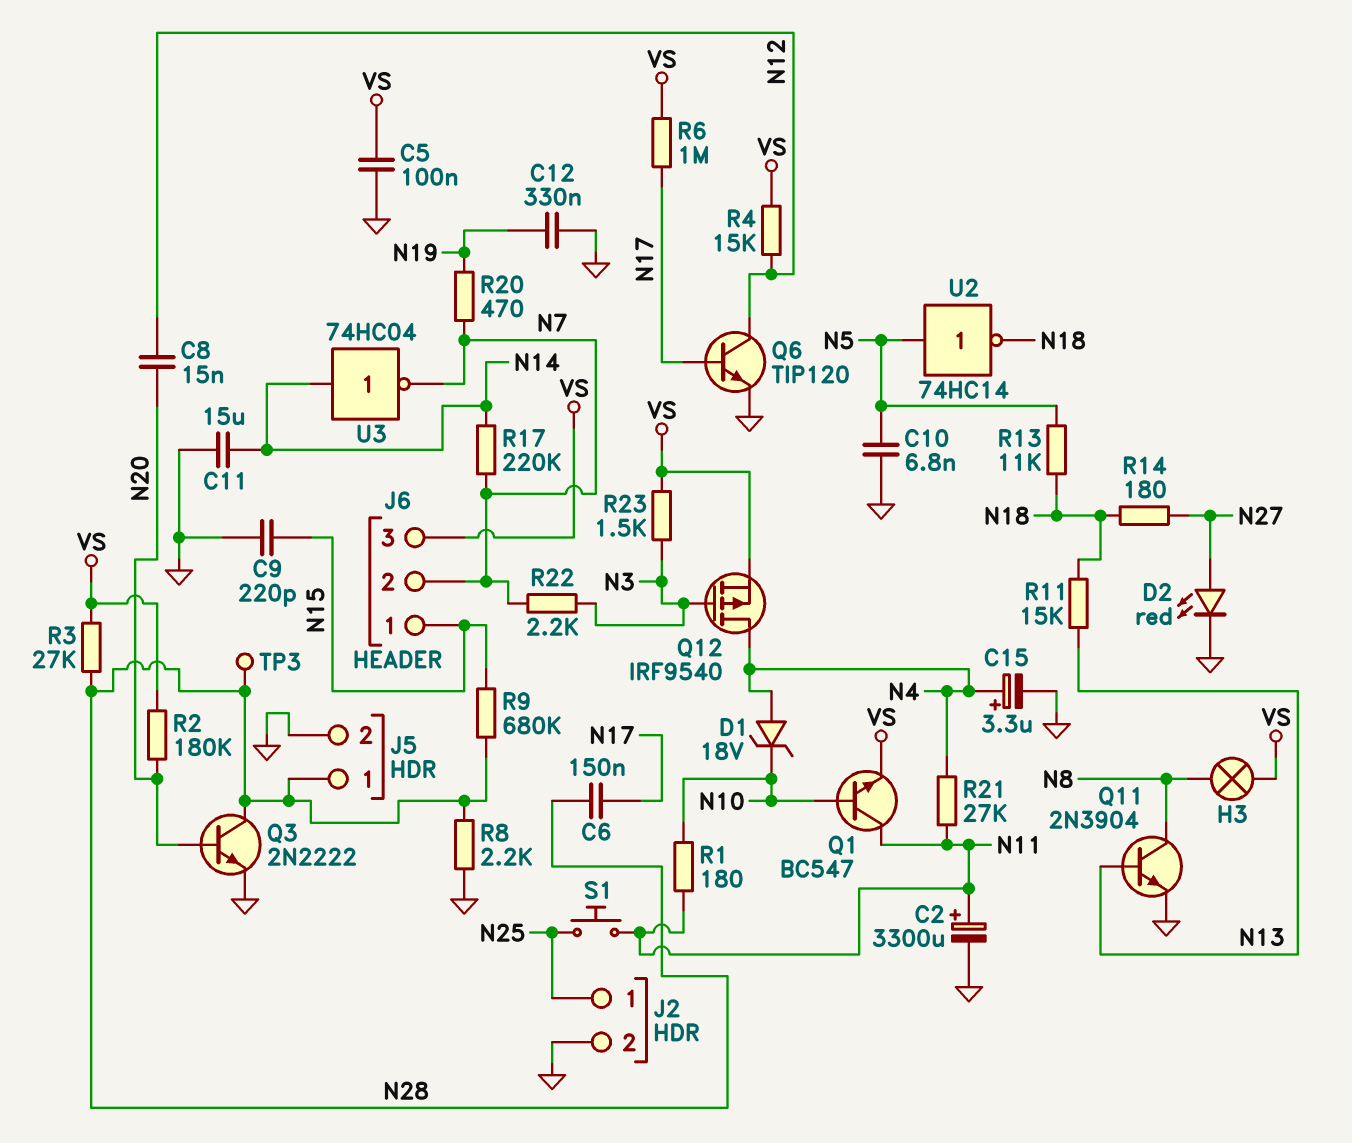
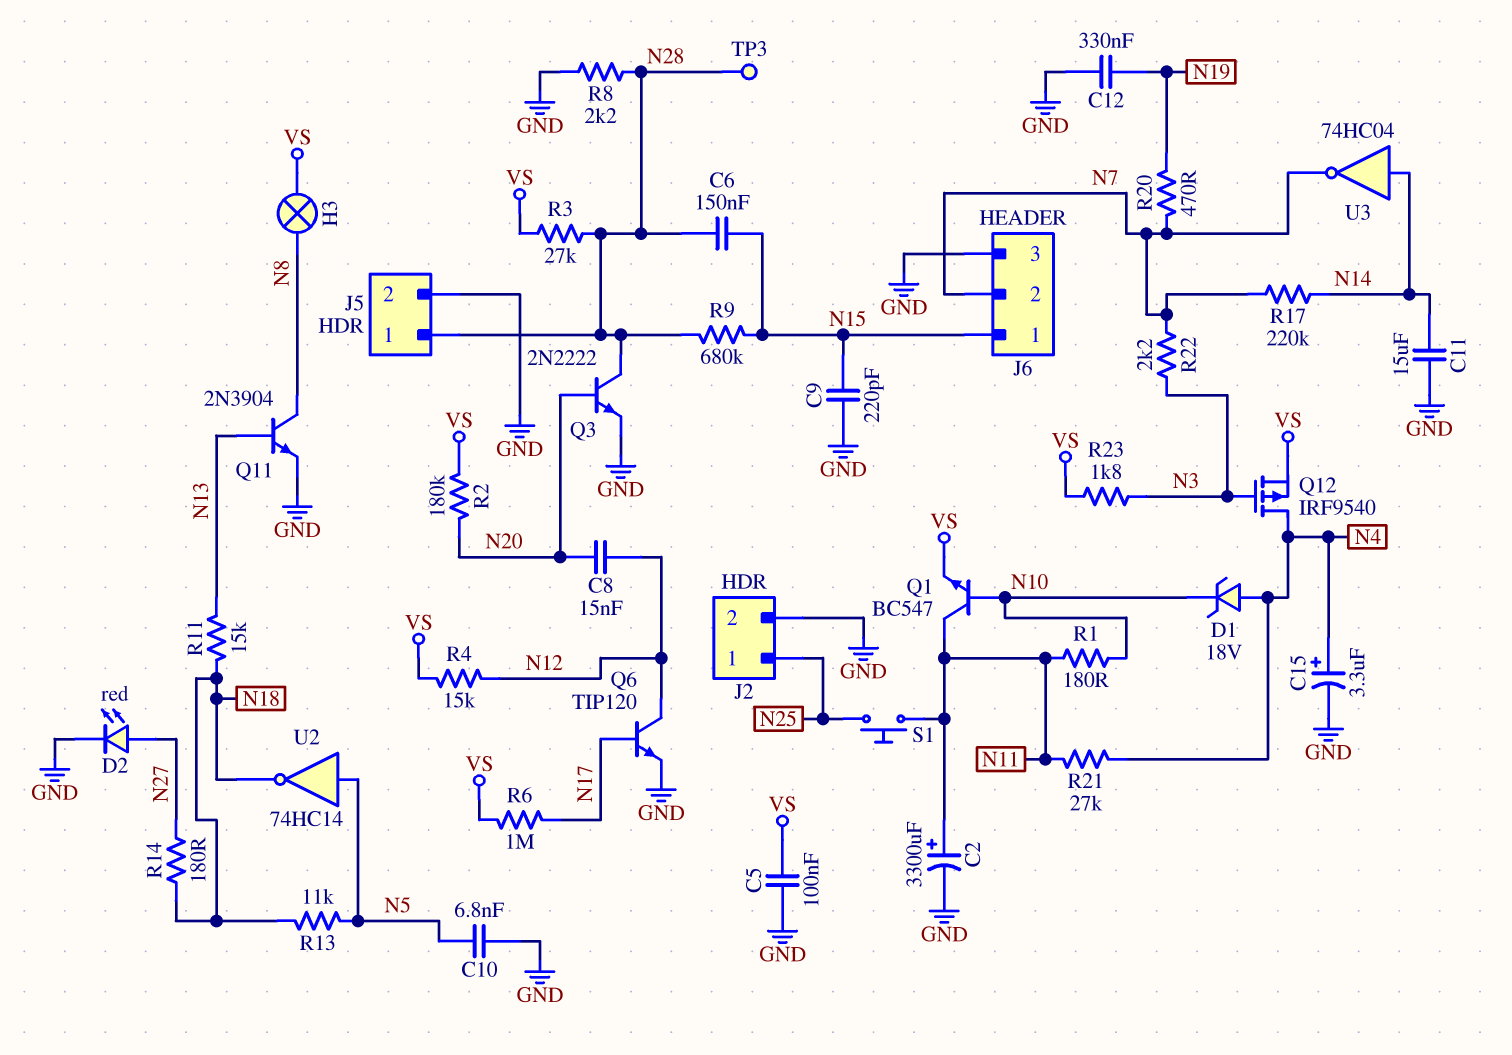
C6: 150nF (N17, N28) -> 150nF (N15, N28)
J6 pin 3: VS -> GND
R23: 1.5k (N3, VS) -> 1.8k (N3, VS)

